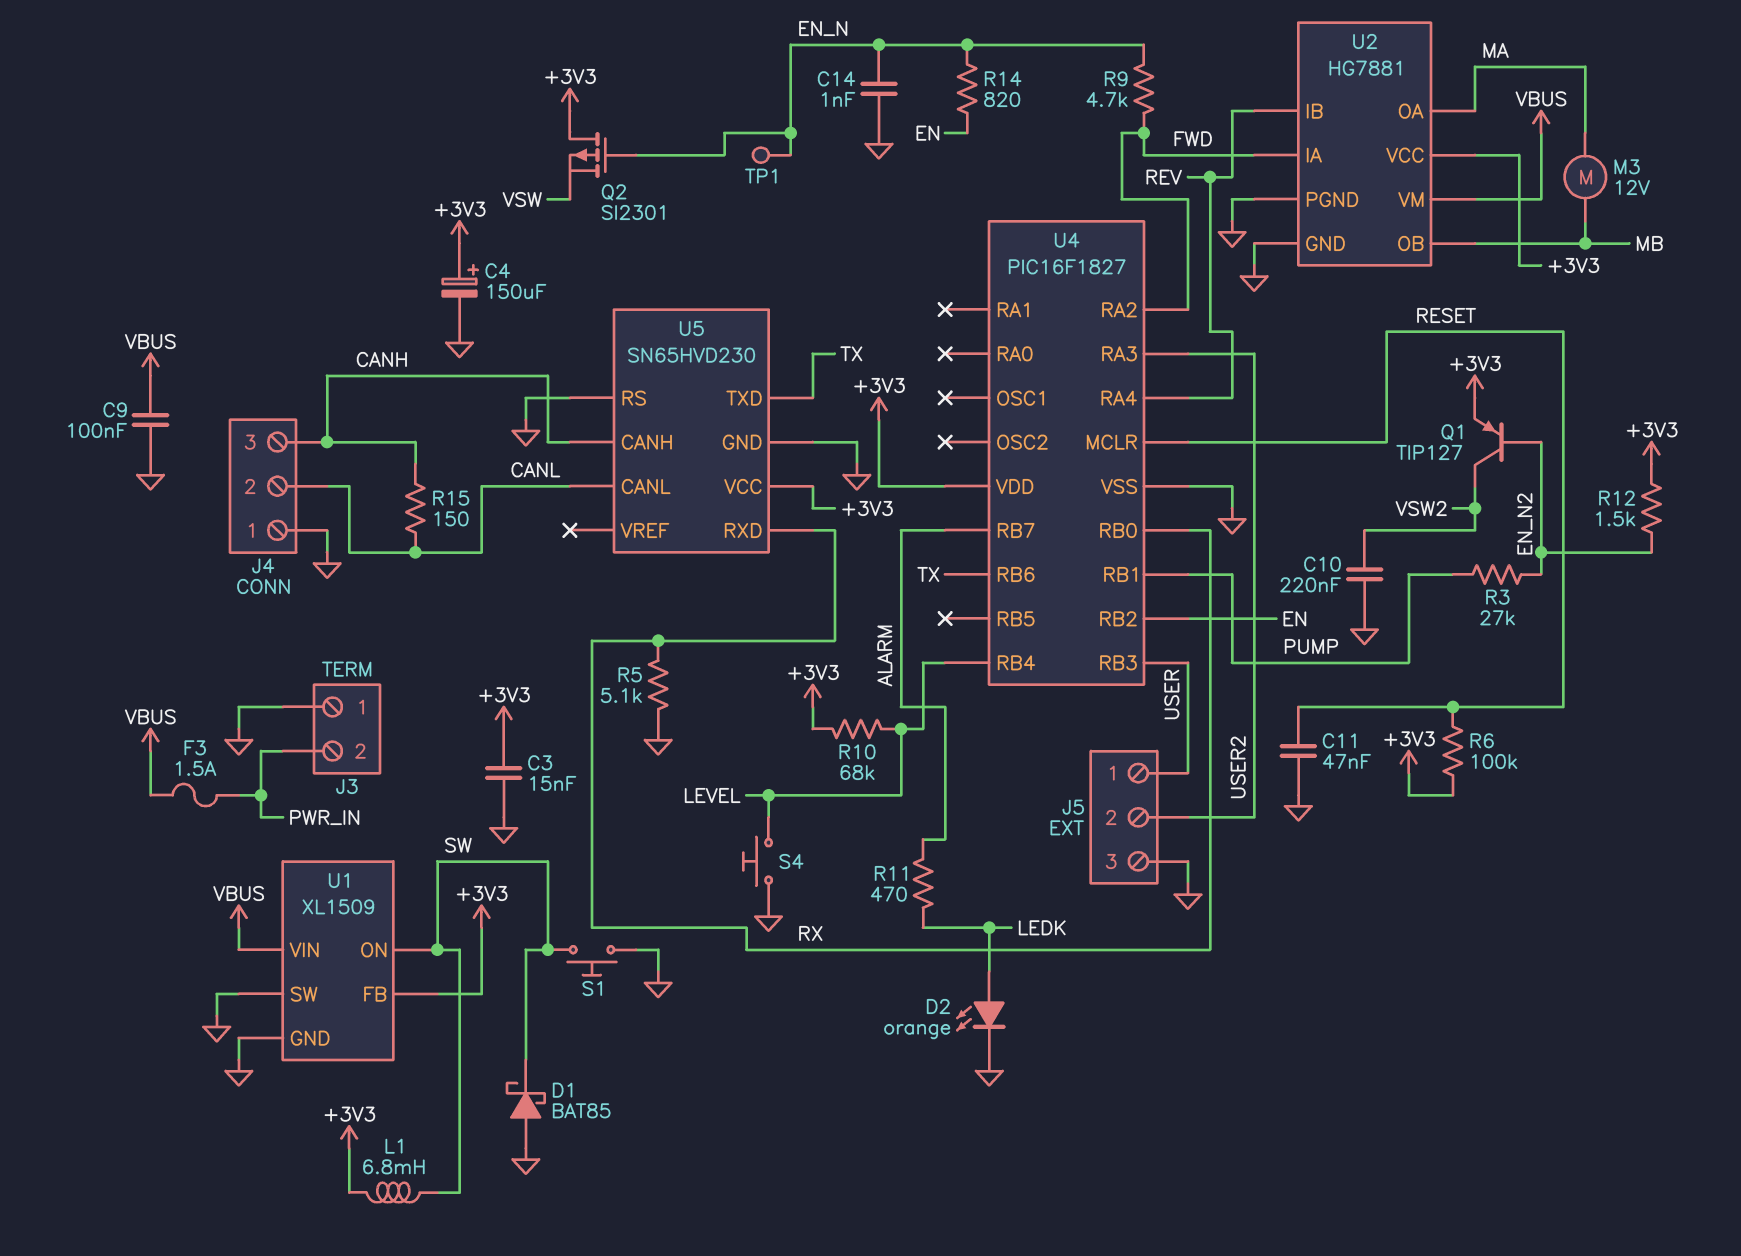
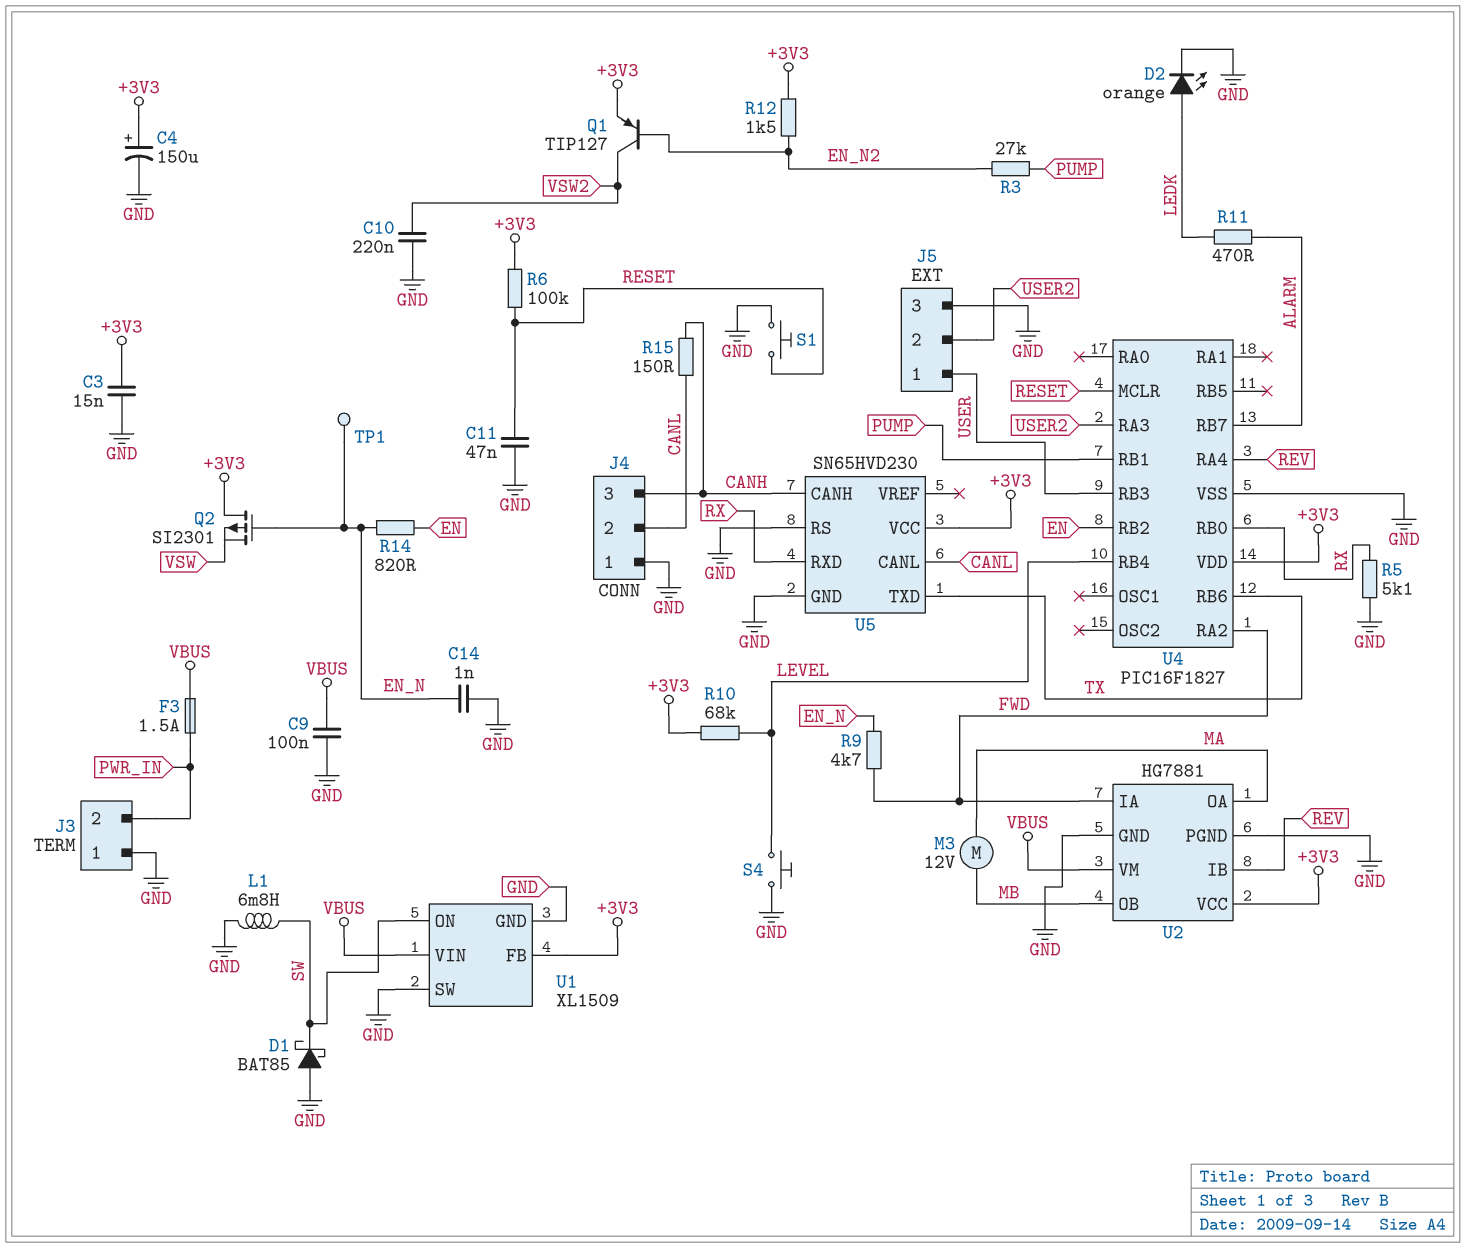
L1: 6.8mH (+3V3, SW) -> 6.8mH (GND, SW)
S1: button (GND, SW) -> button (GND, RESET)

